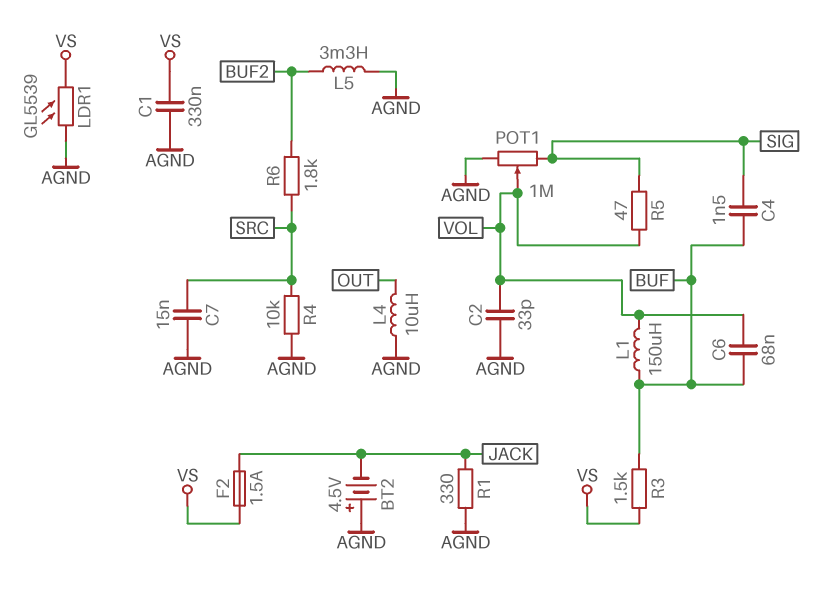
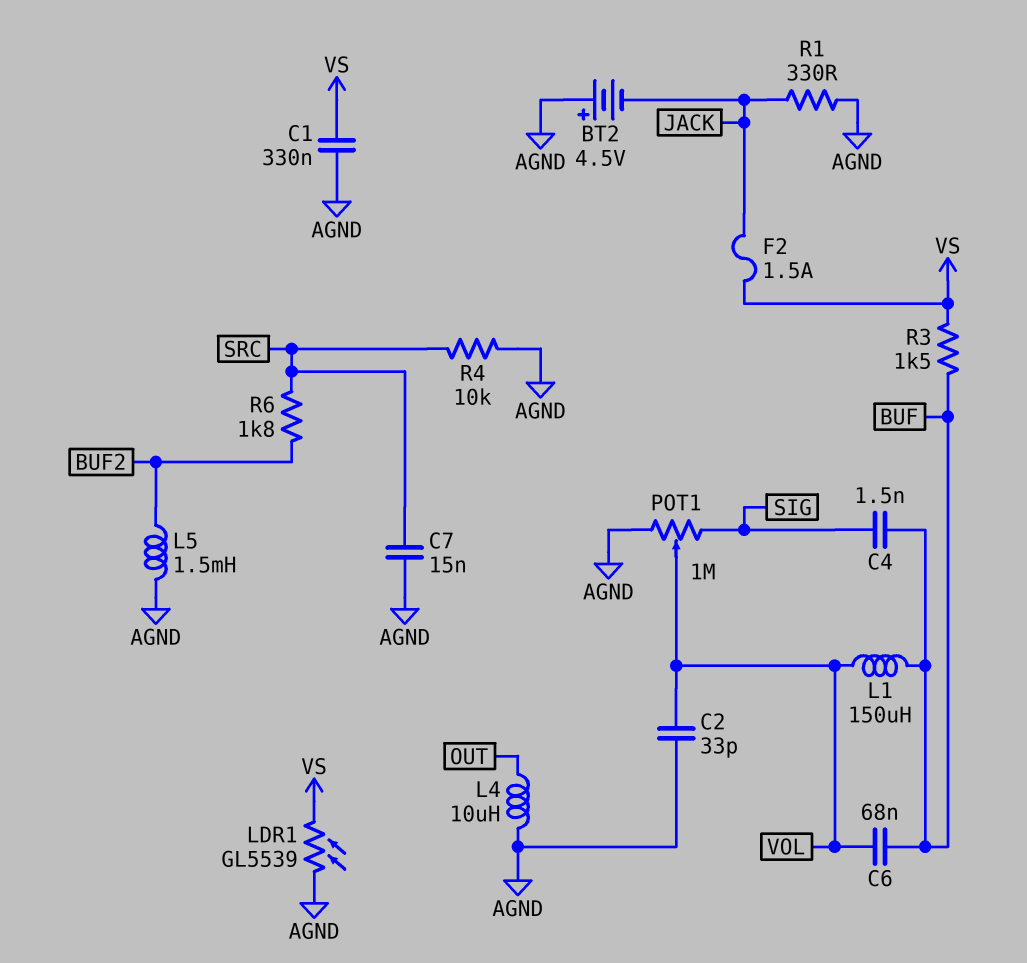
L5: 3.3mH (AGND, BUF2) -> 1.5mH (AGND, BUF2)
R5: 47 (SIG, VOL) -> none

